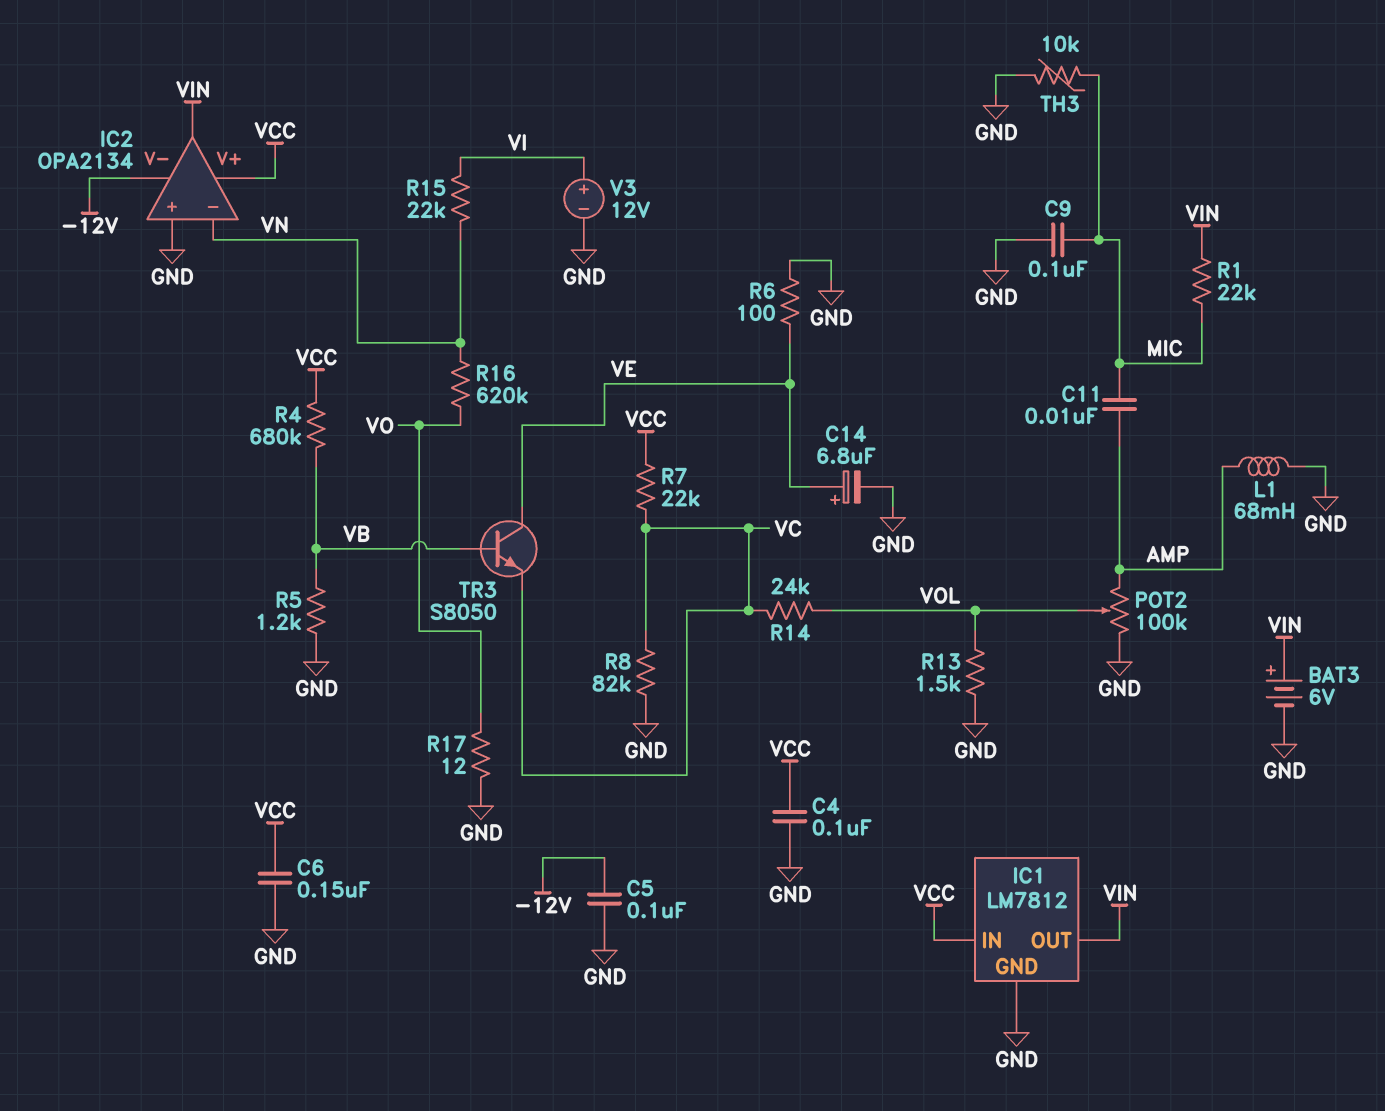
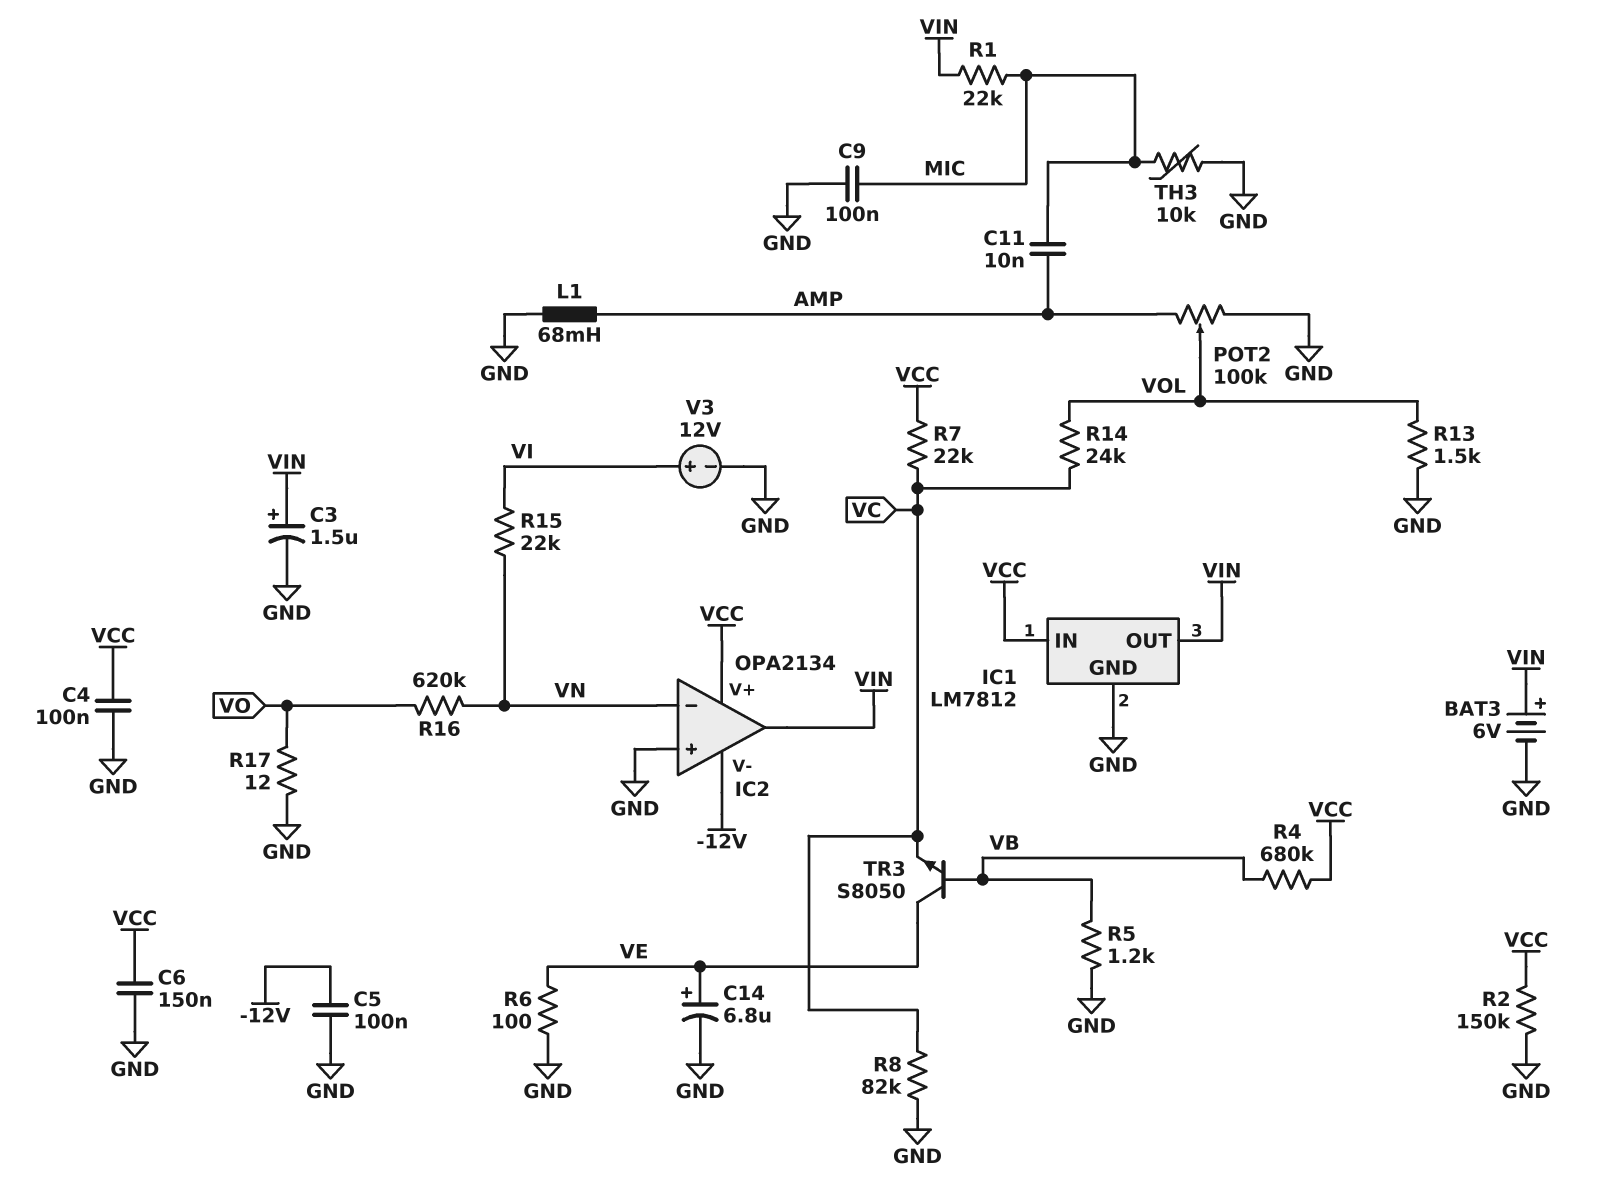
C3: none -> 1.5uF (plus VIN, minus GND)
R2: none -> 150k (GND, VCC)

